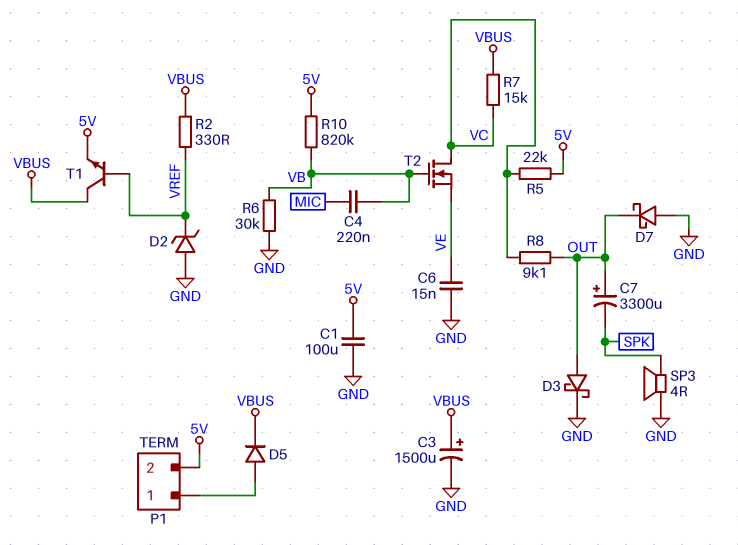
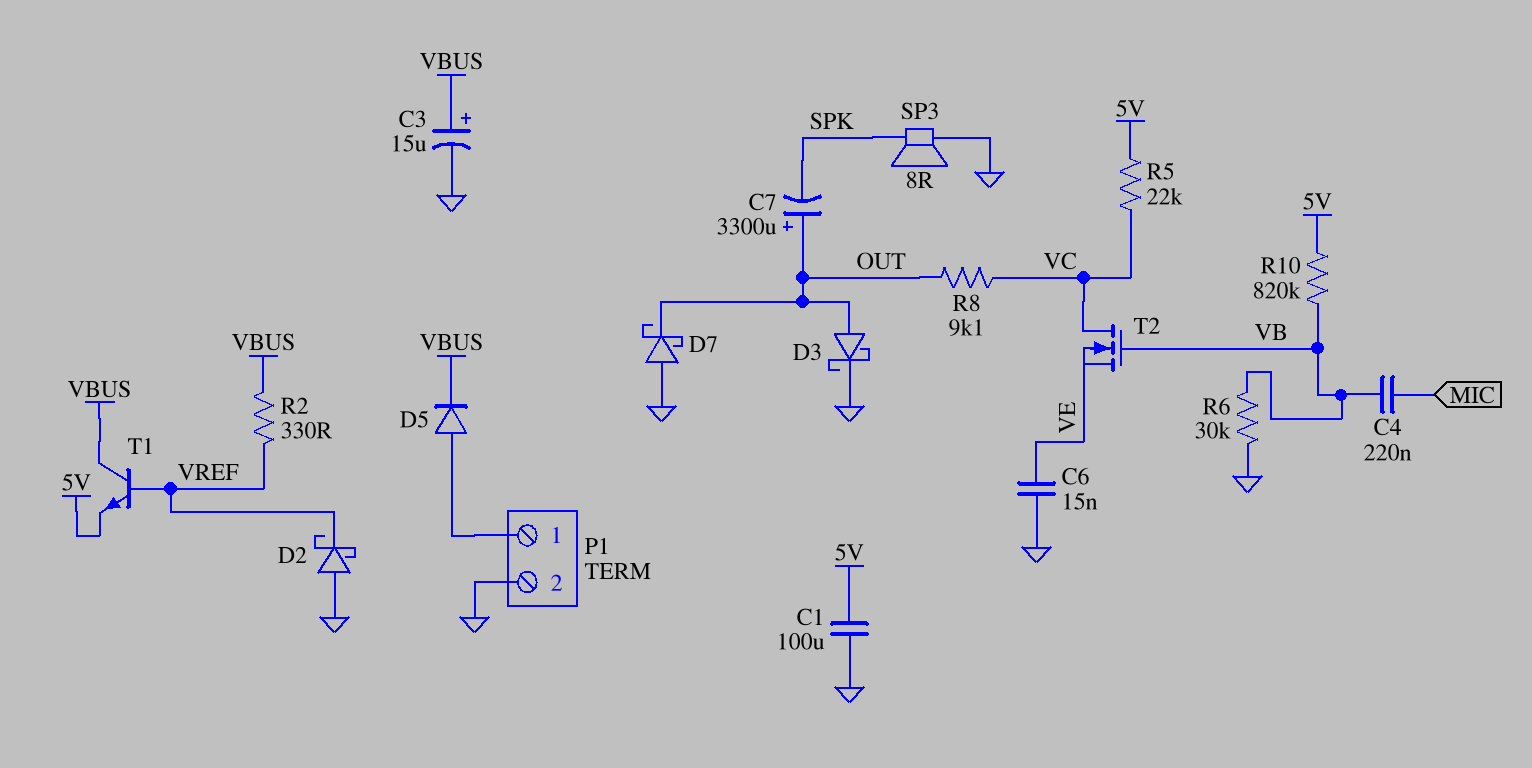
C3: 1500uF (plus VBUS, minus GND) -> 15uF (plus VBUS, minus GND)
D2: zener (A GND, K VREF) -> schottky (A GND, K VREF)
P1 pin 2: 5V -> GND
R7: 15k (VBUS, VC) -> none
SP3: speaker 4R (GND, SPK) -> speaker 8R (GND, SPK)

